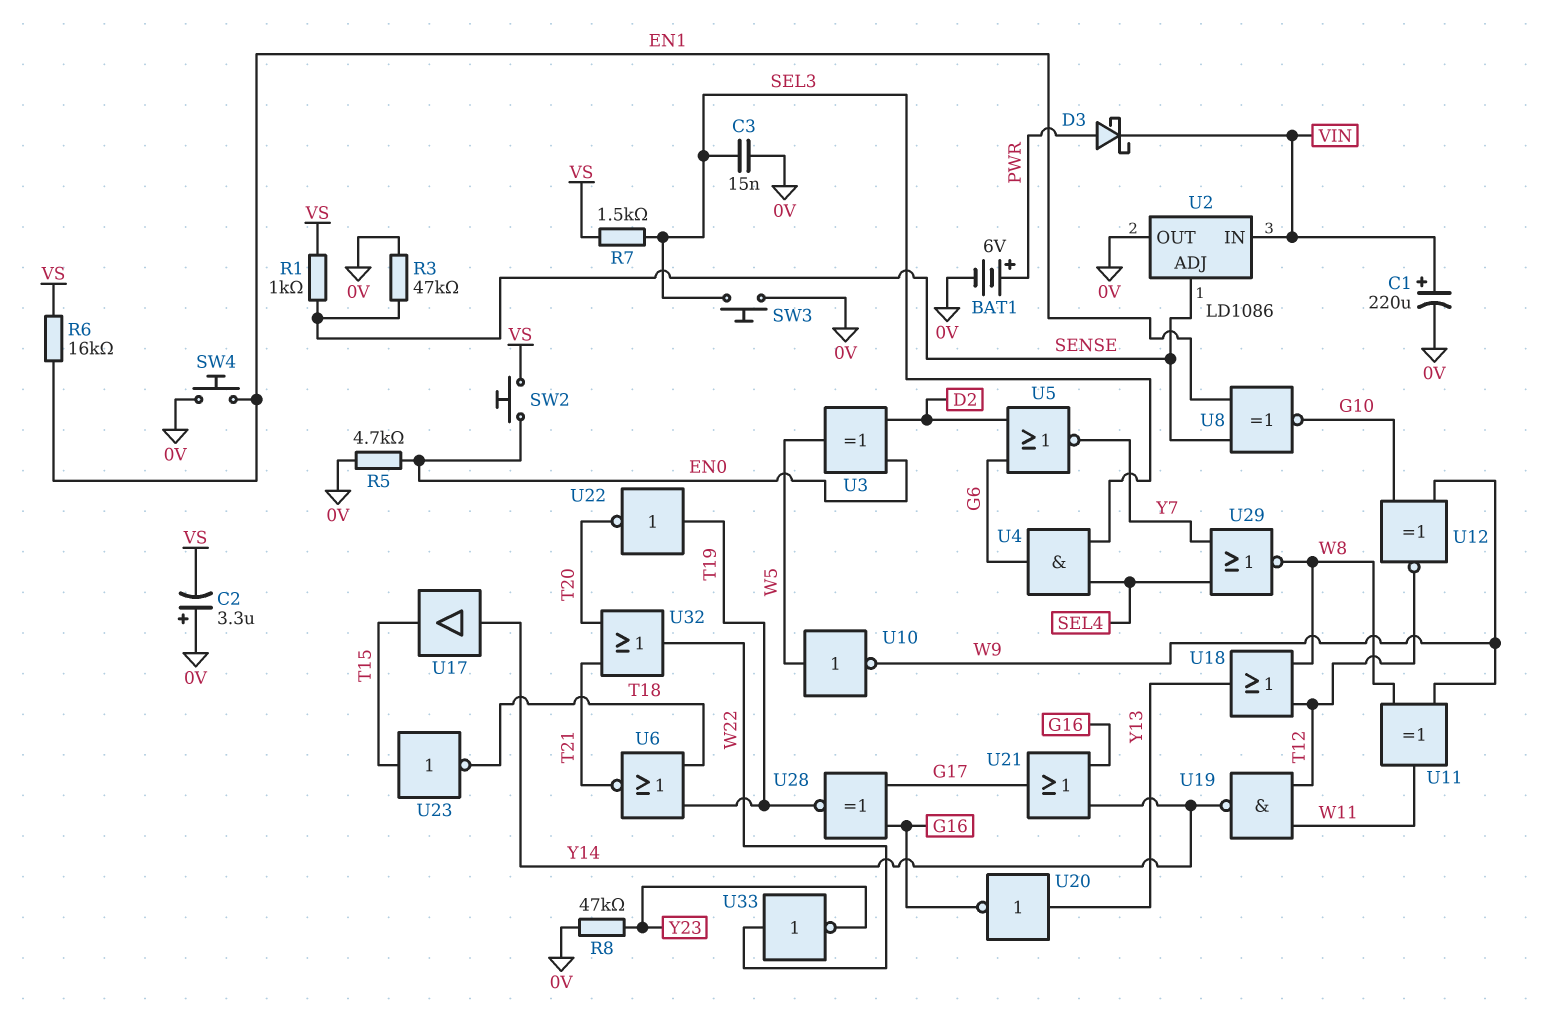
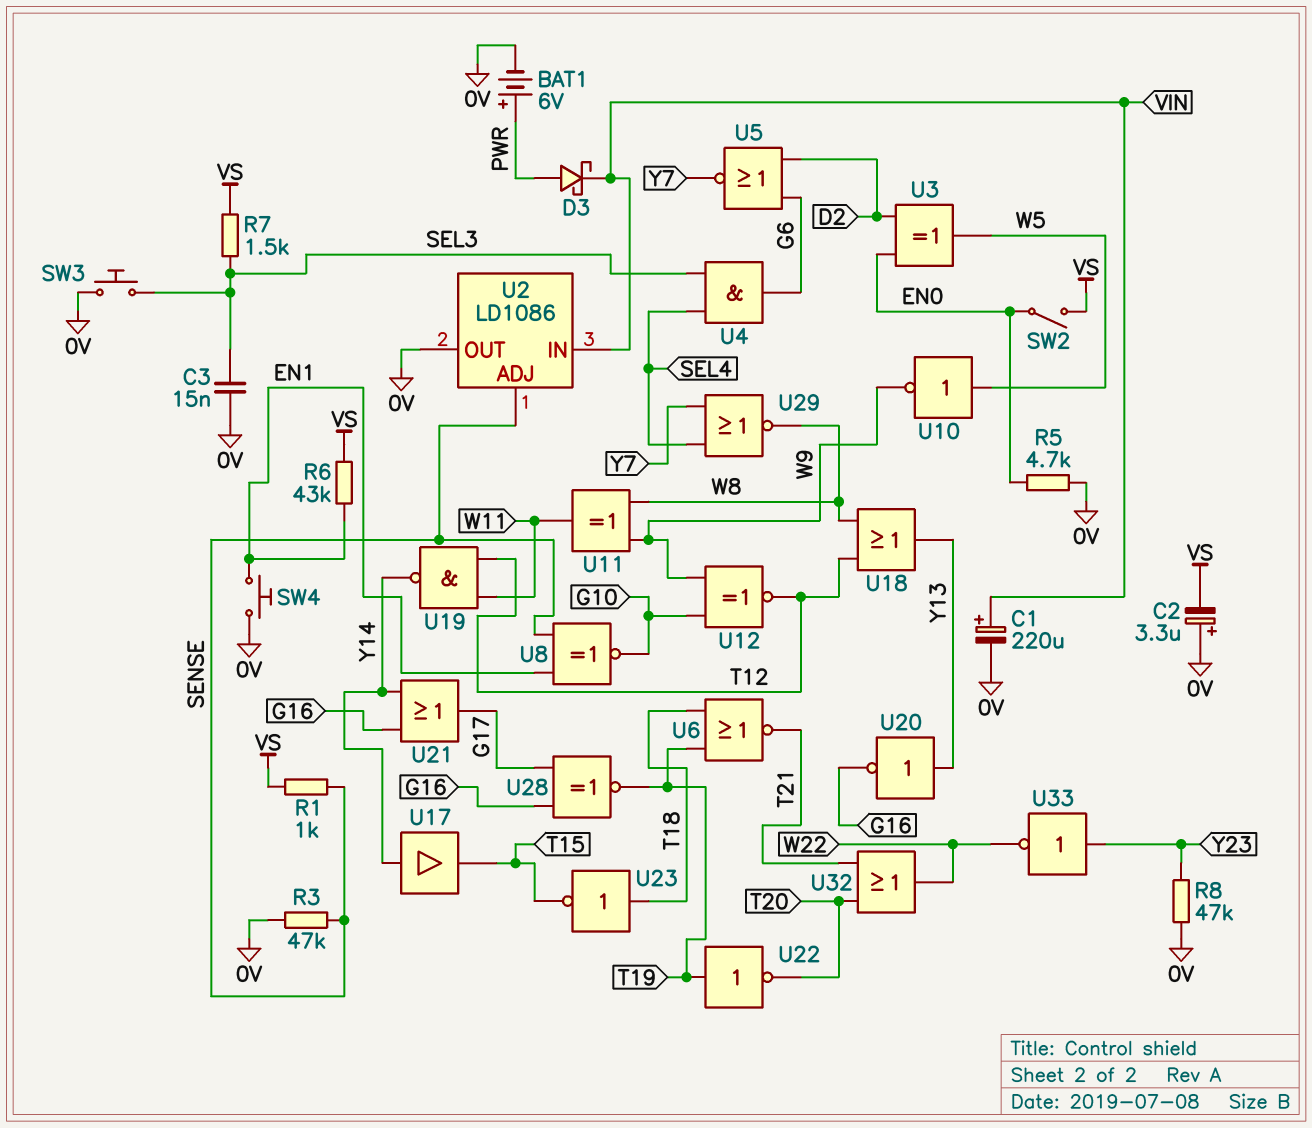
R6: 16k (EN1, VS) -> 43k (EN1, VS)
SW2: button (EN0, VS) -> switch (EN0, VS)
U23: NOT (in T15, out T18) -> NOT (in T18, out T15)
U33: NOT (in W22, out Y23) -> NOT (in Y23, out W22)

